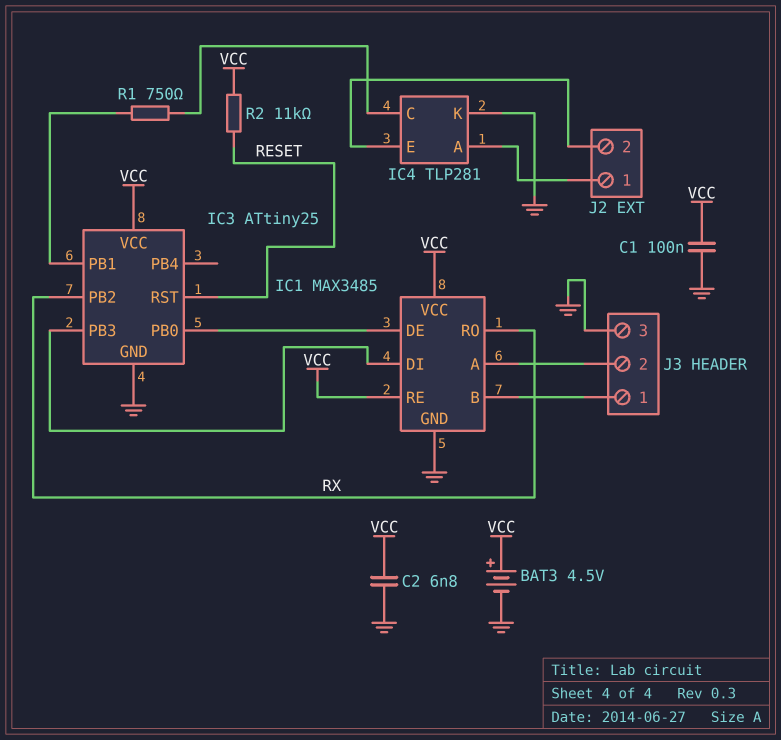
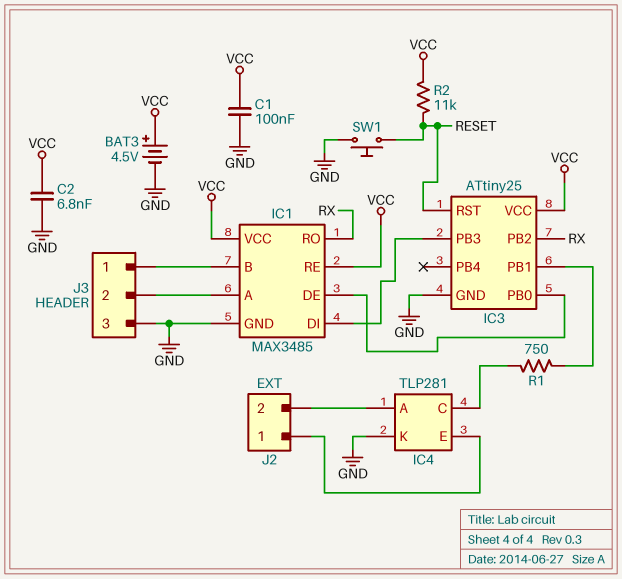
J2 pin 1: IC4/A -> IC4/E
J2 pin 2: IC4/E -> IC4/A
SW1: none -> button (GND, RESET)

